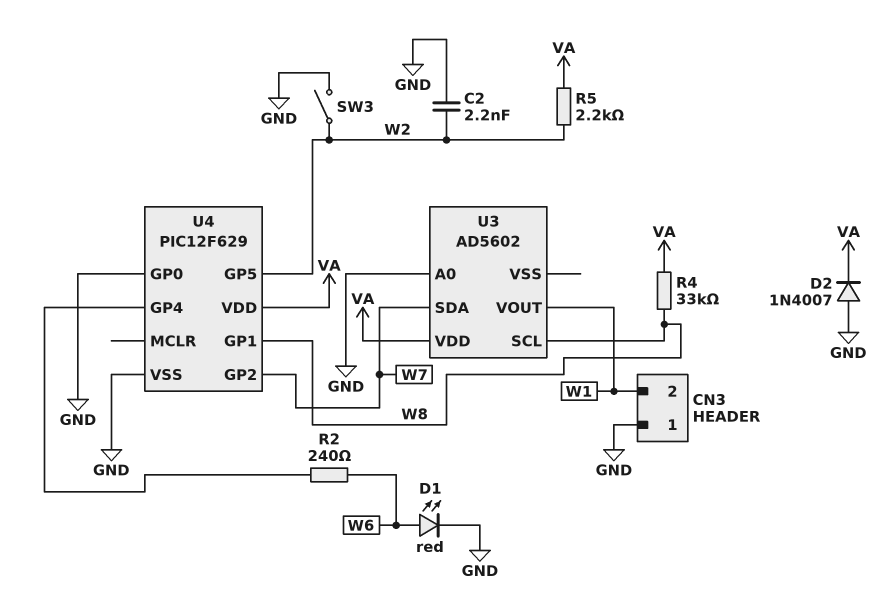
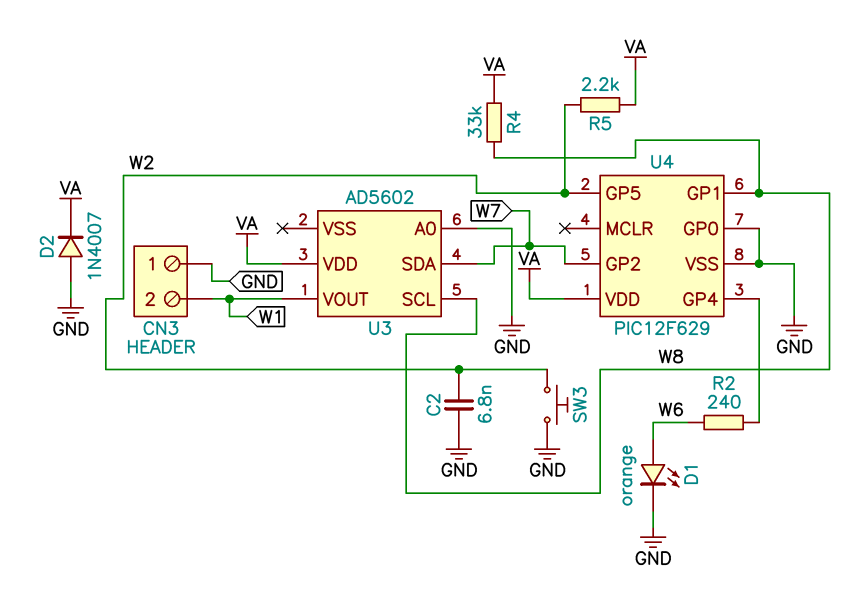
C2: 2.2nF (GND, W2) -> 6.8nF (GND, W2)
D1: LED red (A W6, K GND) -> LED orange (A W6, K GND)
SW3: switch (GND, W2) -> button (GND, W2)

